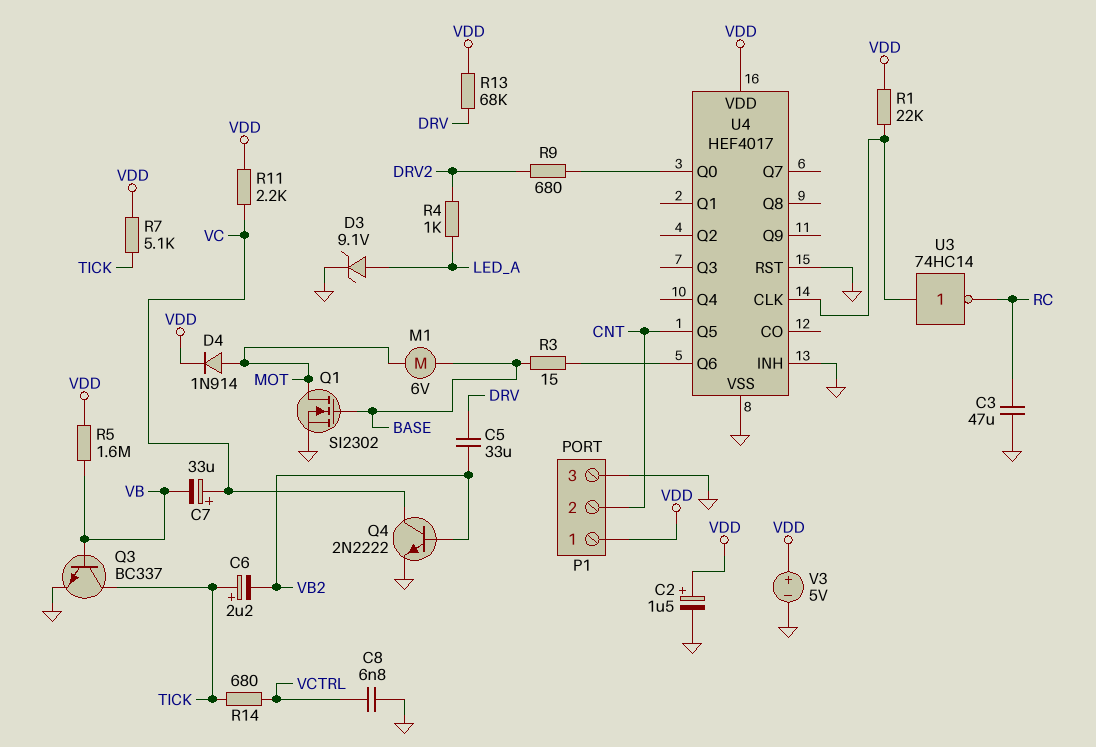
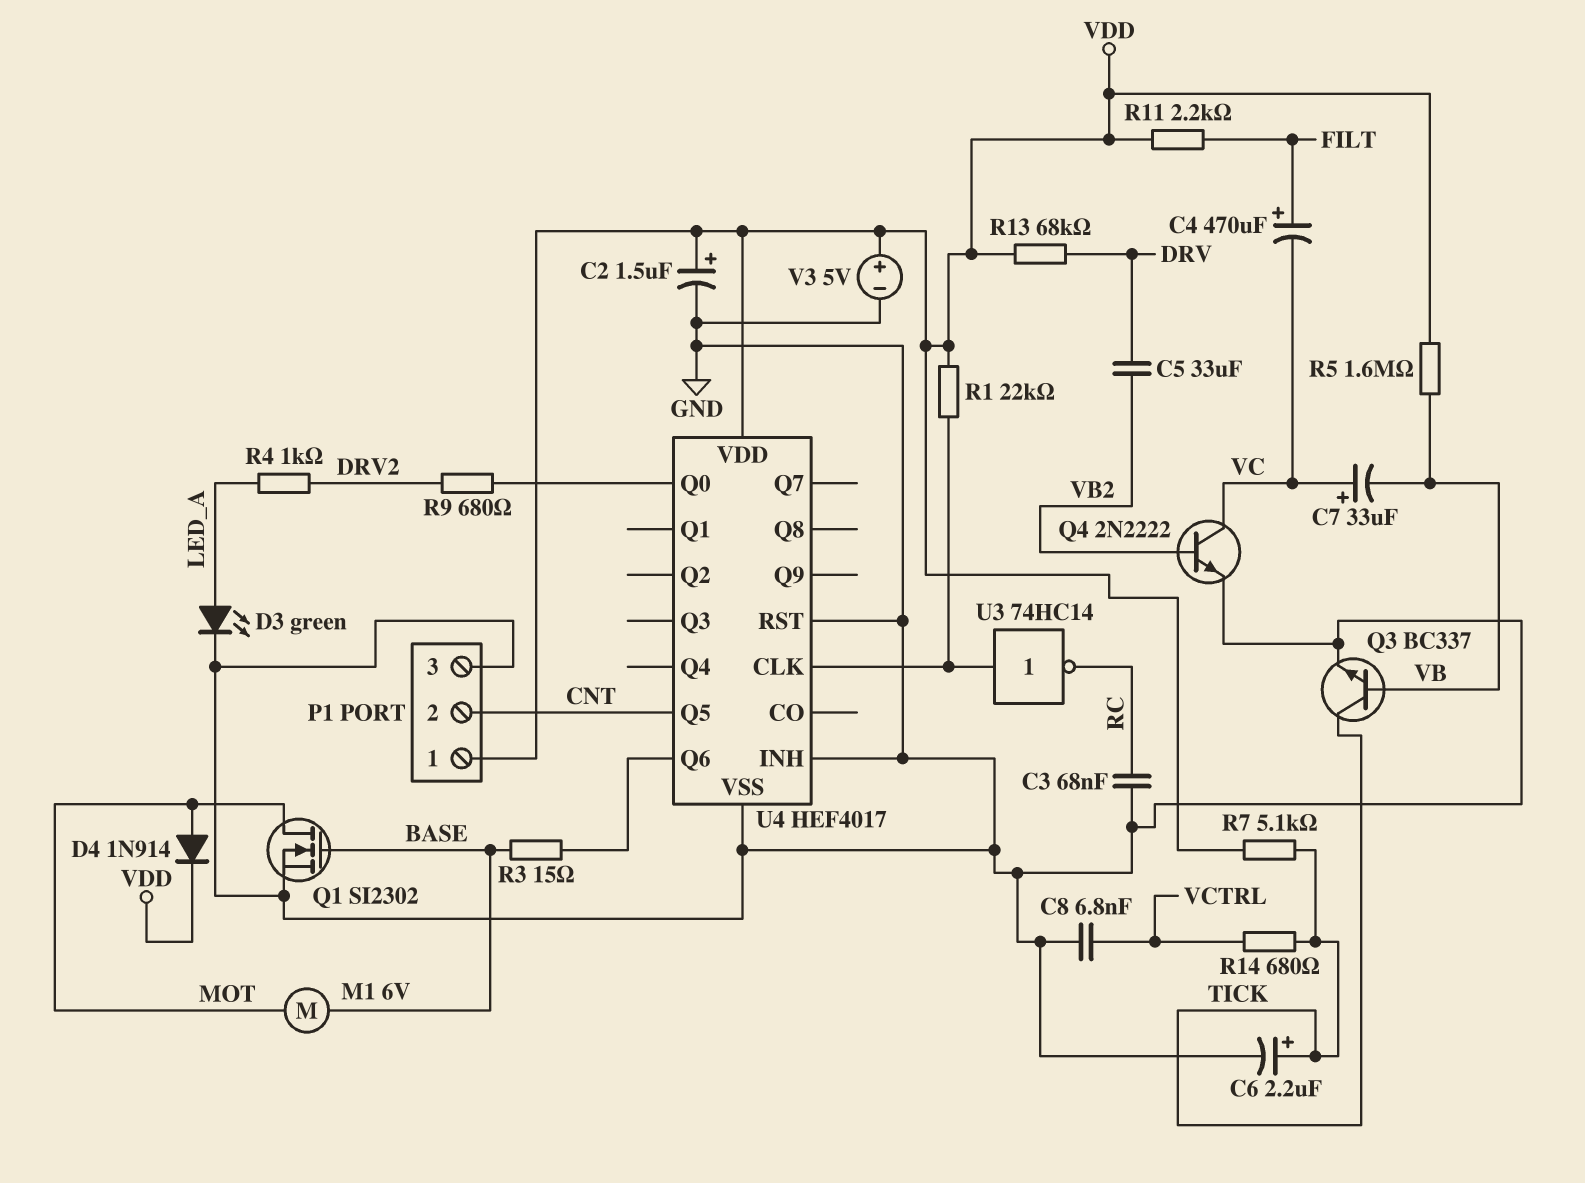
C3: 47uF (GND, RC) -> 68nF (GND, RC)
C4: none -> 470uF (plus FILT, minus VC)
C6: 2.2uF (plus TICK, minus VB2) -> 2.2uF (plus TICK, minus GND)
D3: zener 9.1V (A LED_A, K GND) -> LED green (A LED_A, K GND)
R11: 2.2k (VC, VDD) -> 2.2k (FILT, VDD)

